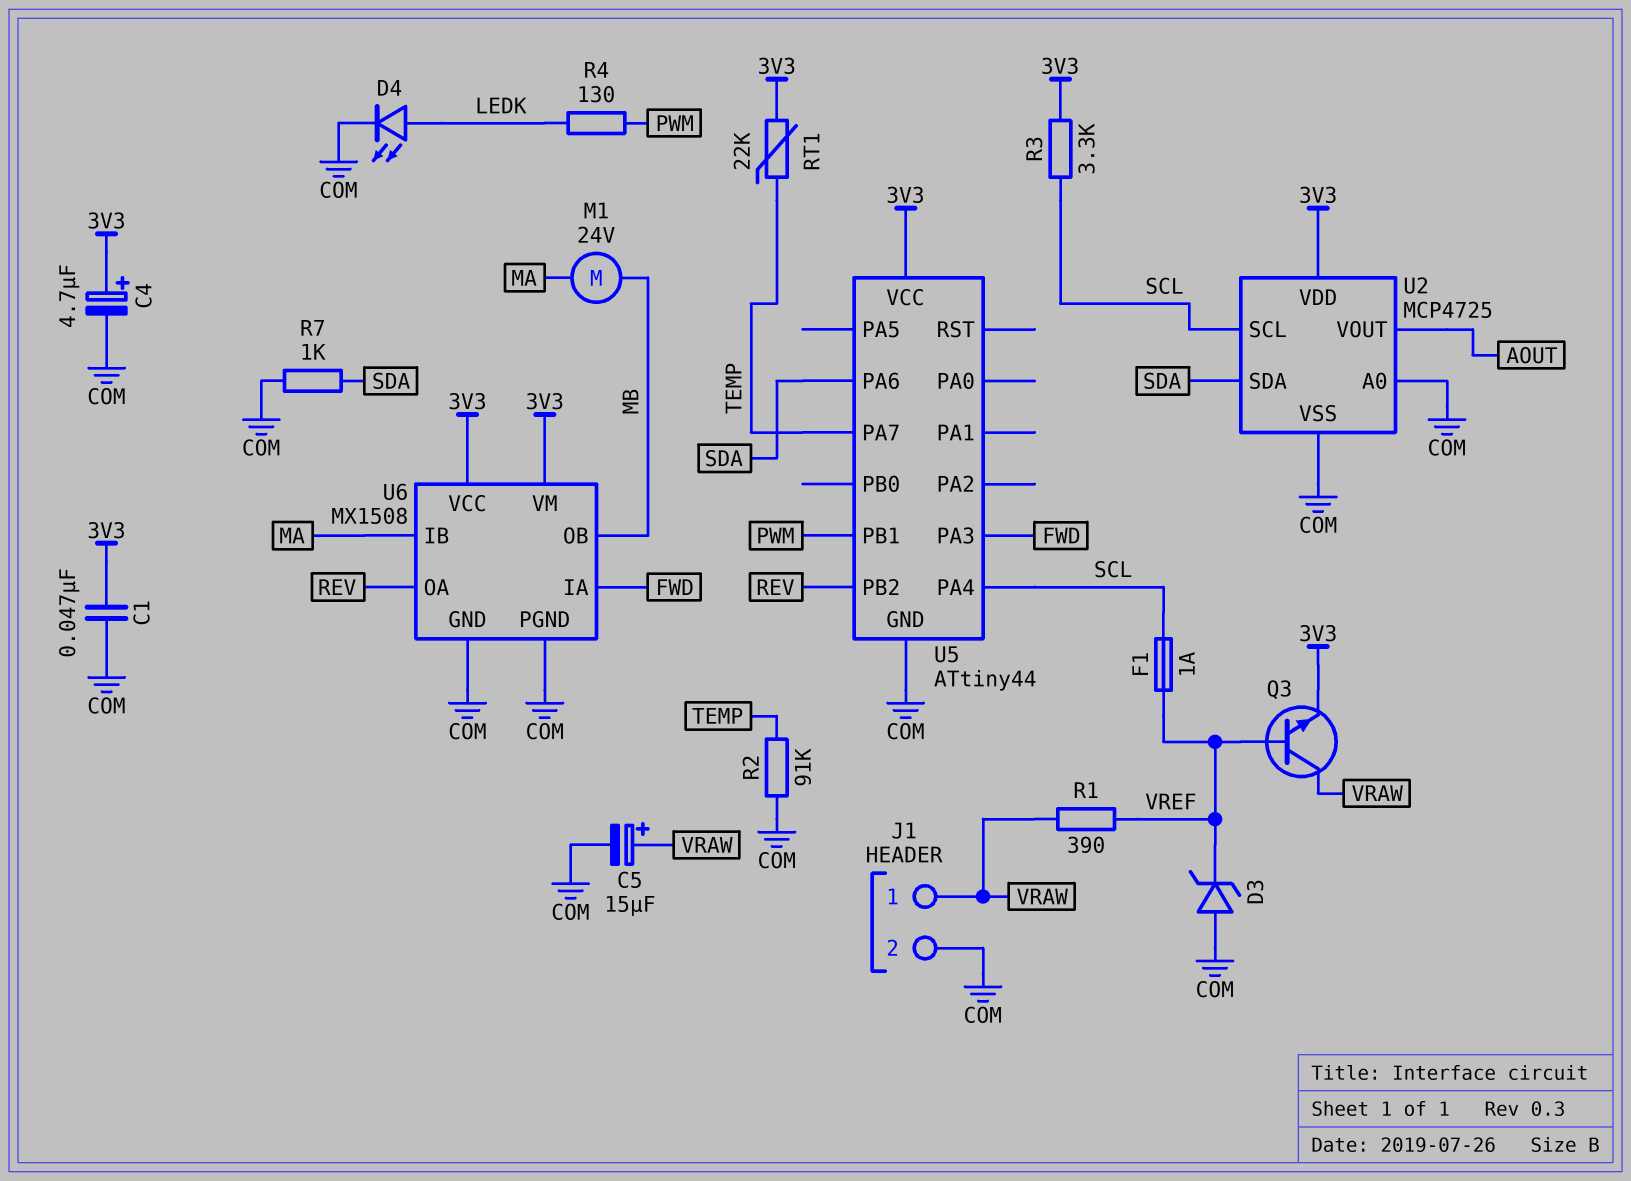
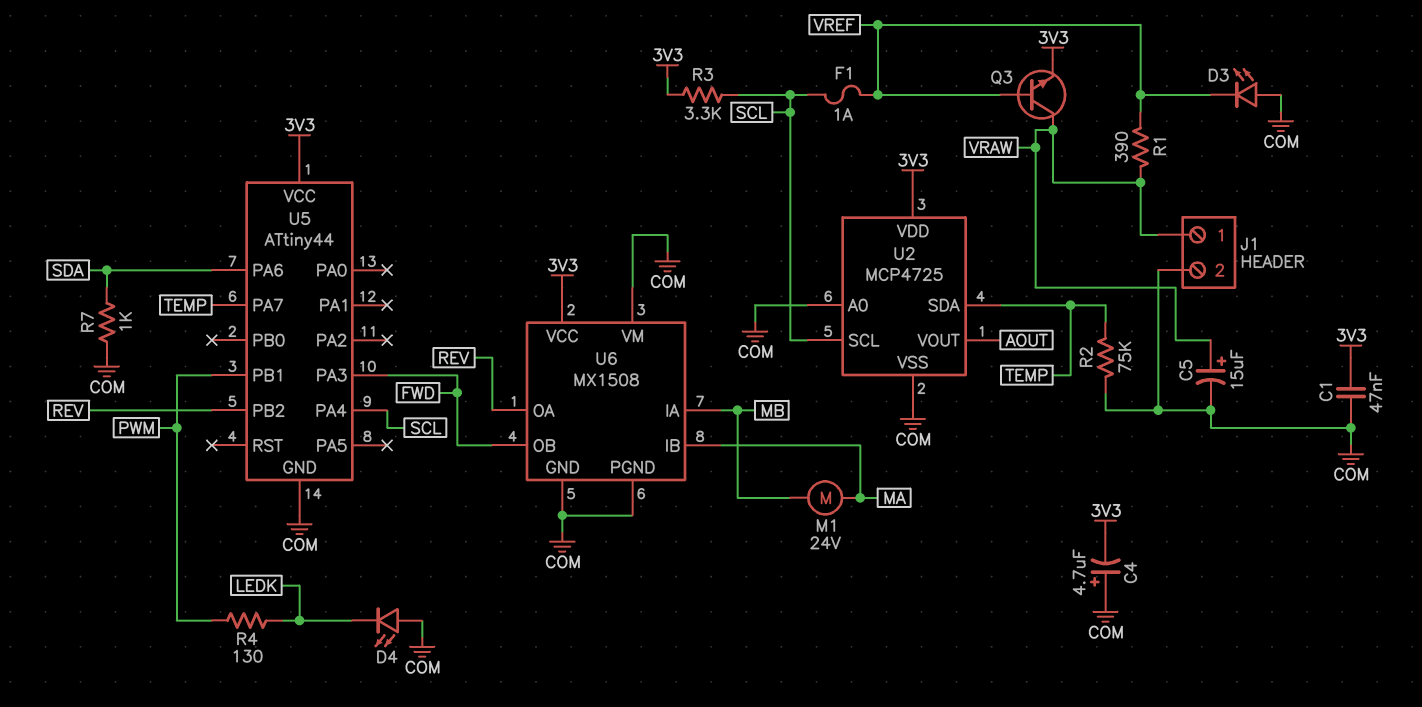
C4: 4.7uF (plus 3V3, minus COM) -> 4.7uF (plus COM, minus 3V3)
D3: zener (A COM, K VREF) -> LED (A COM, K VREF)
D4: LED (A LEDK, K COM) -> LED (A COM, K LEDK)
R2: 91k (COM, TEMP) -> 75k (COM, TEMP)
RT1: 22k (3V3, TEMP) -> none
U2 pin SDA: SDA -> TEMP
U6 pin IA: FWD -> MB
U6 pin OB: MB -> FWD
U6 pin VM: 3V3 -> COM

